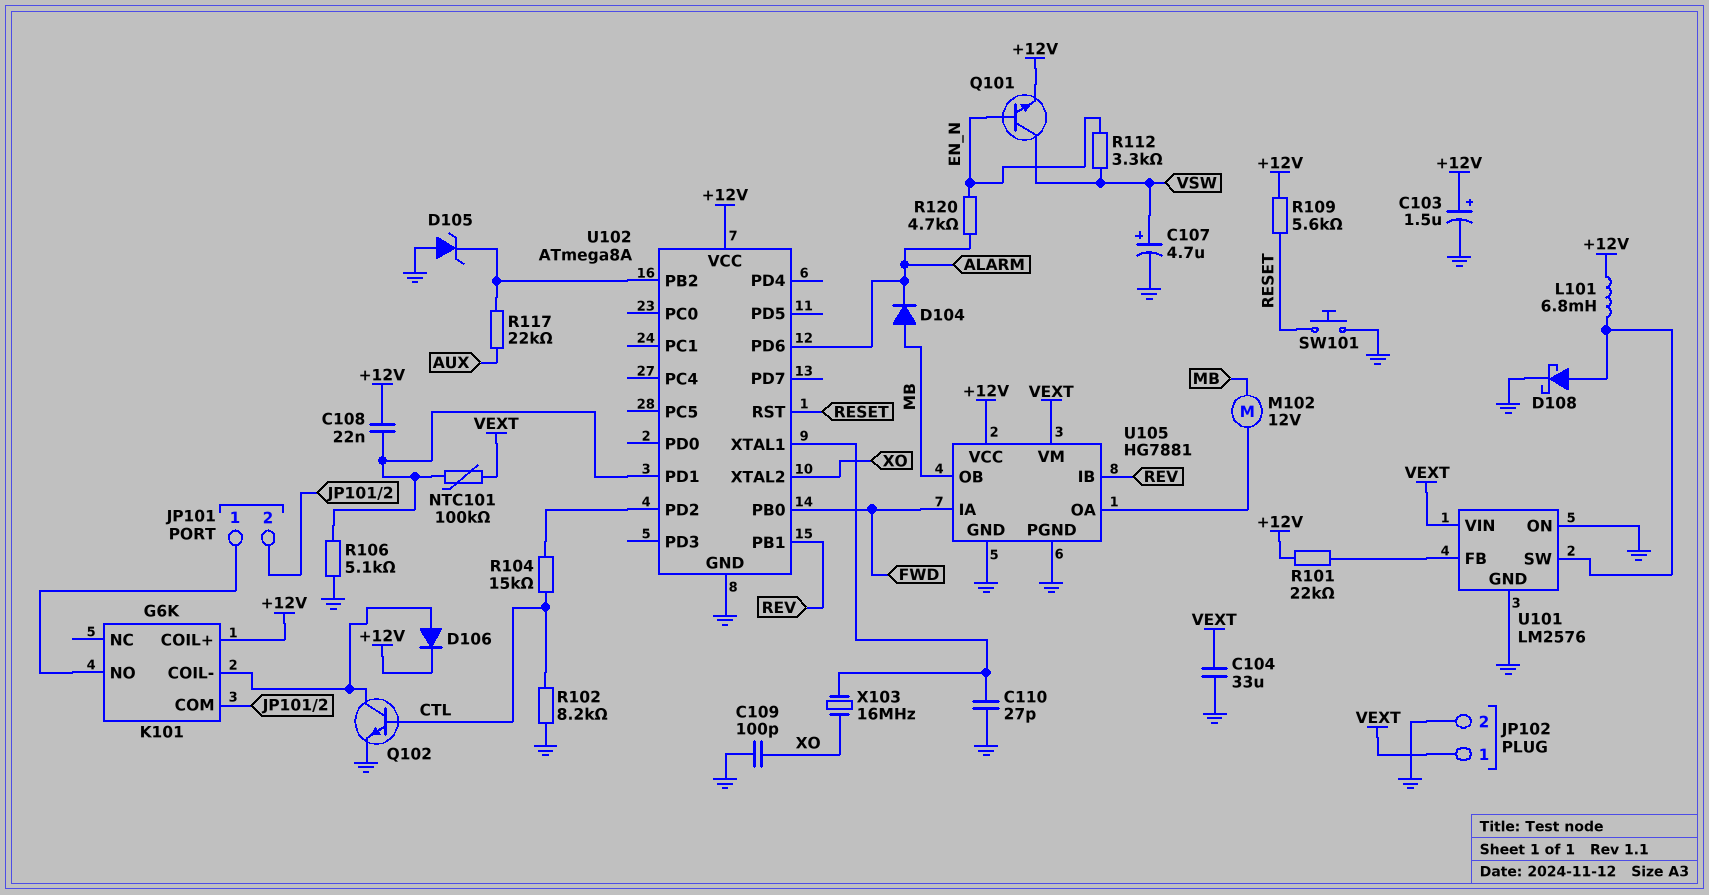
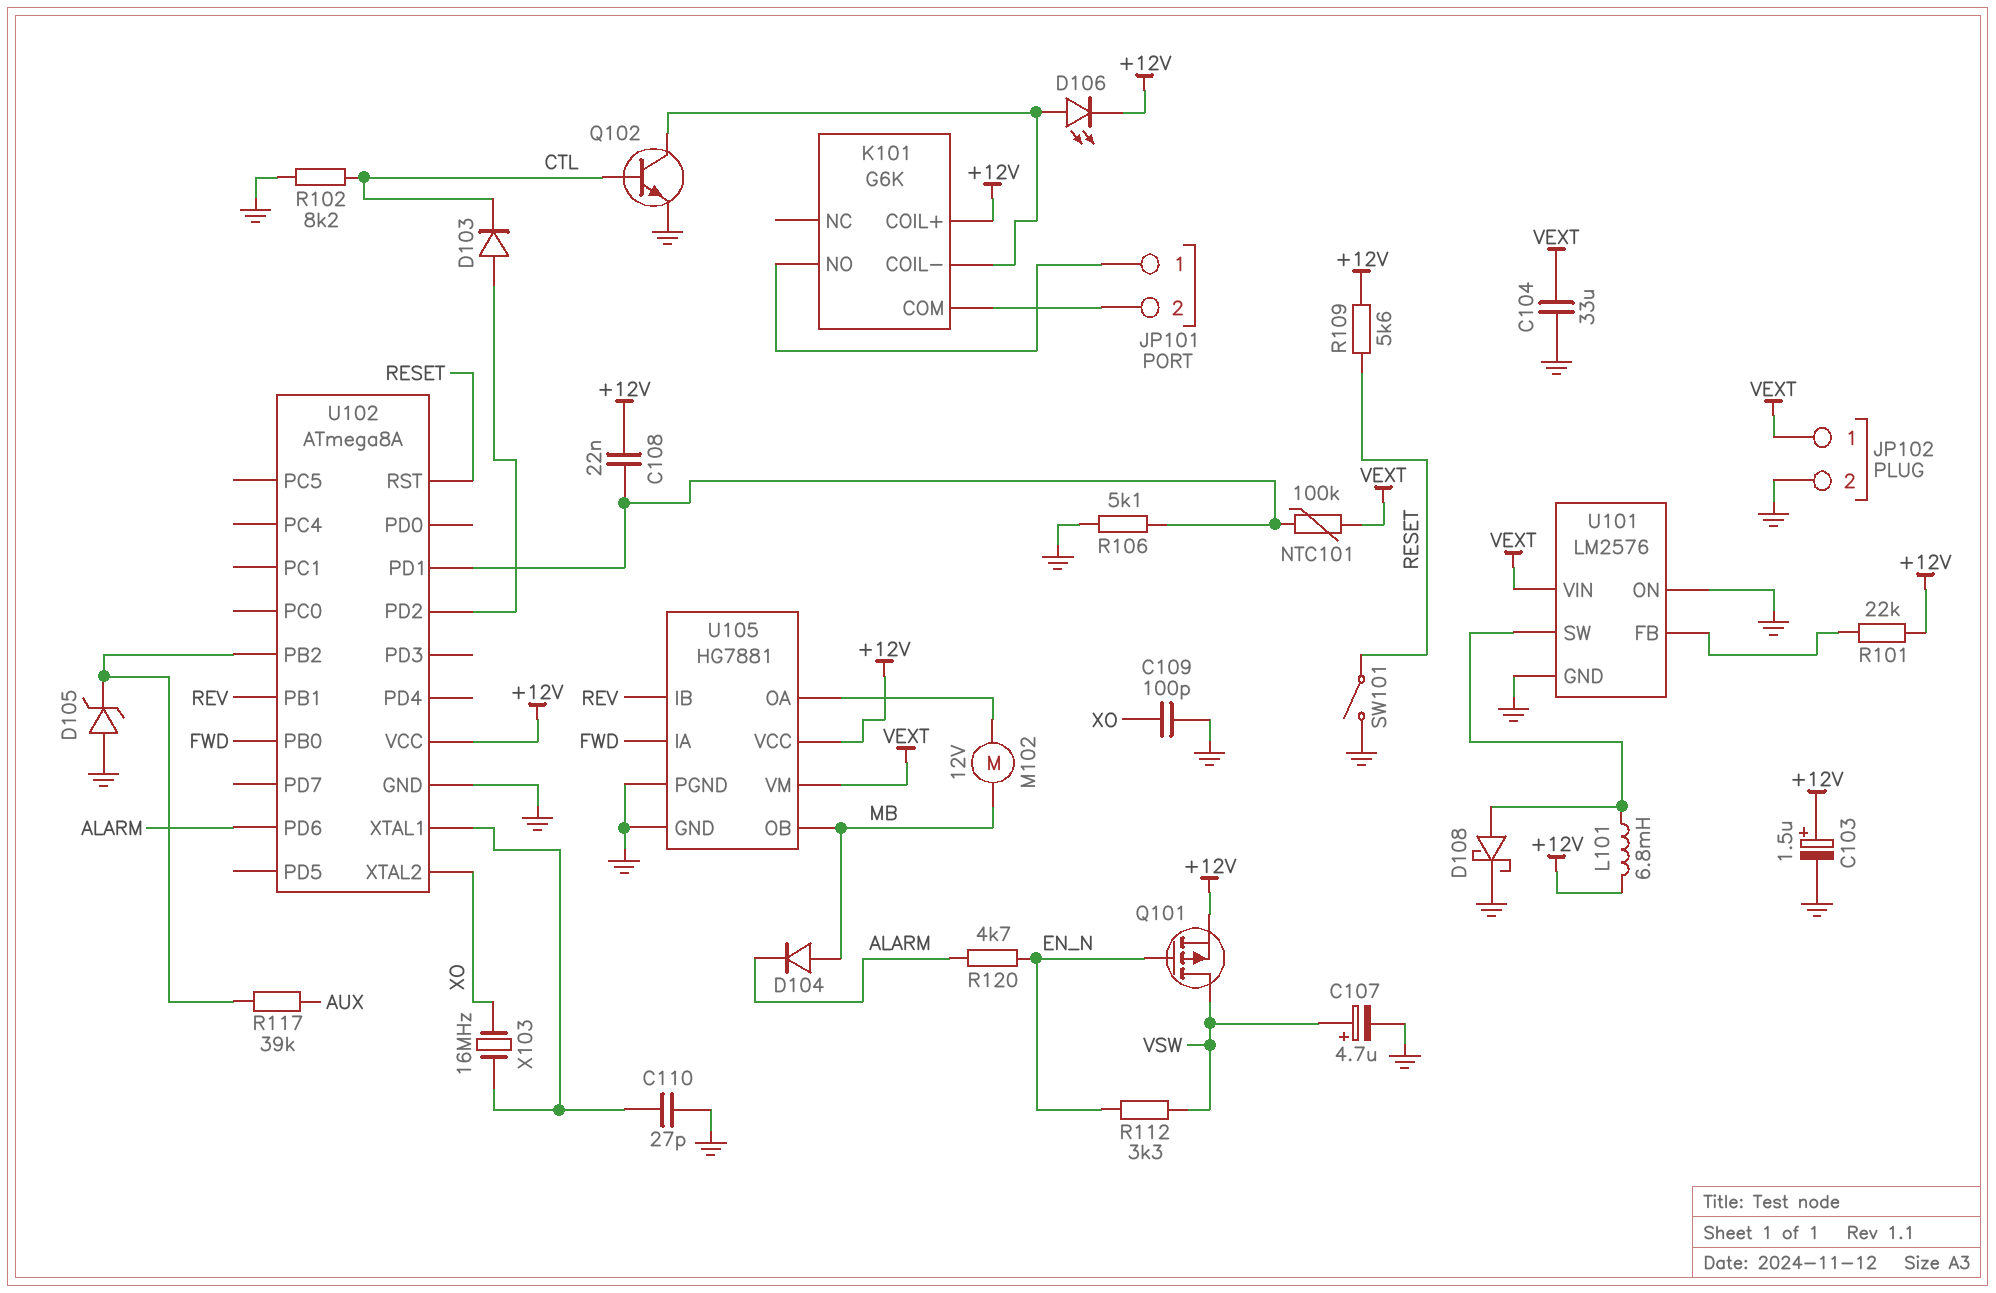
D103: none -> diode (A U102/PD2, K CTL)
D106: diode (A K101/COIL-, K +12V) -> LED (A K101/COIL-, K +12V)
Q101: NPN (B EN_N, C VSW, E +12V) -> PMOS (G EN_N, D VSW, S +12V)
R104: 15k (CTL, U102/PD2) -> none
R117: 22k (AUX, U102/PB2) -> 39k (AUX, U102/PB2)
SW101: button (GND, RESET) -> switch (GND, RESET)

